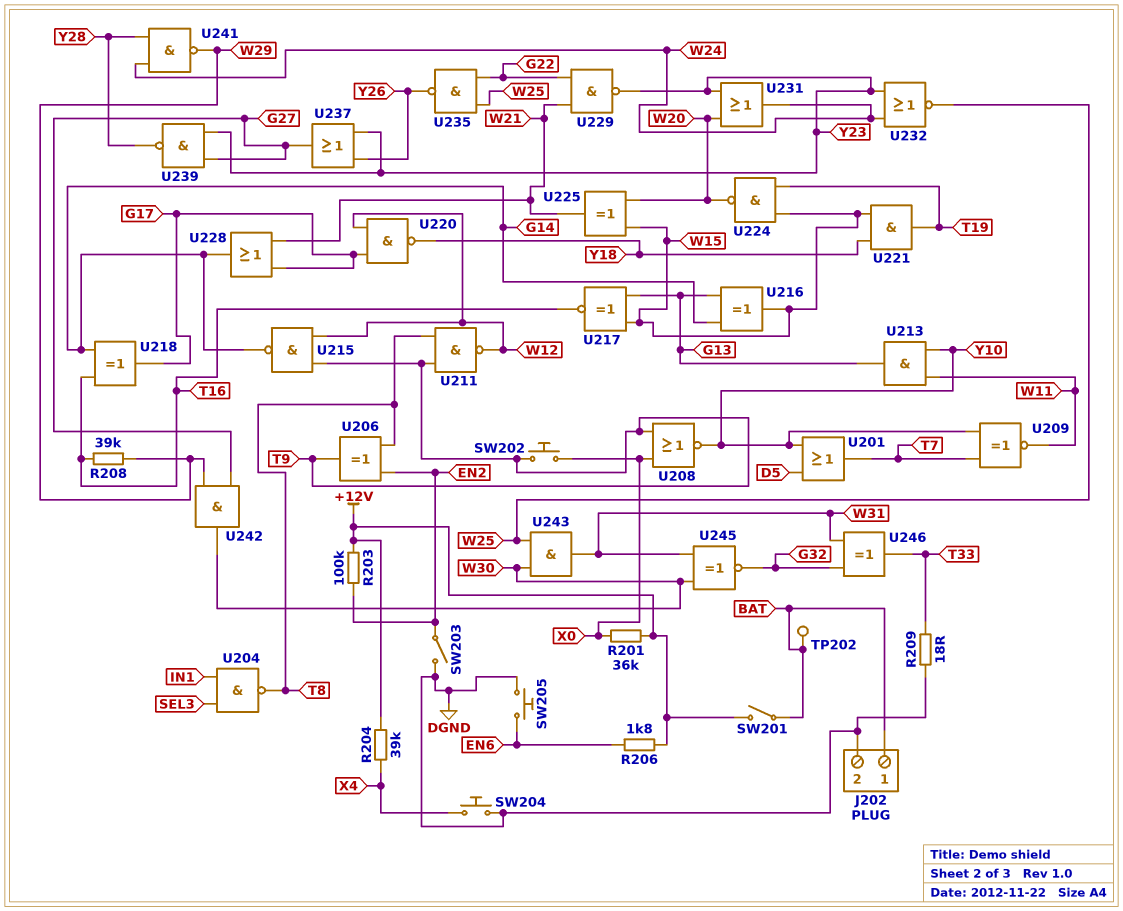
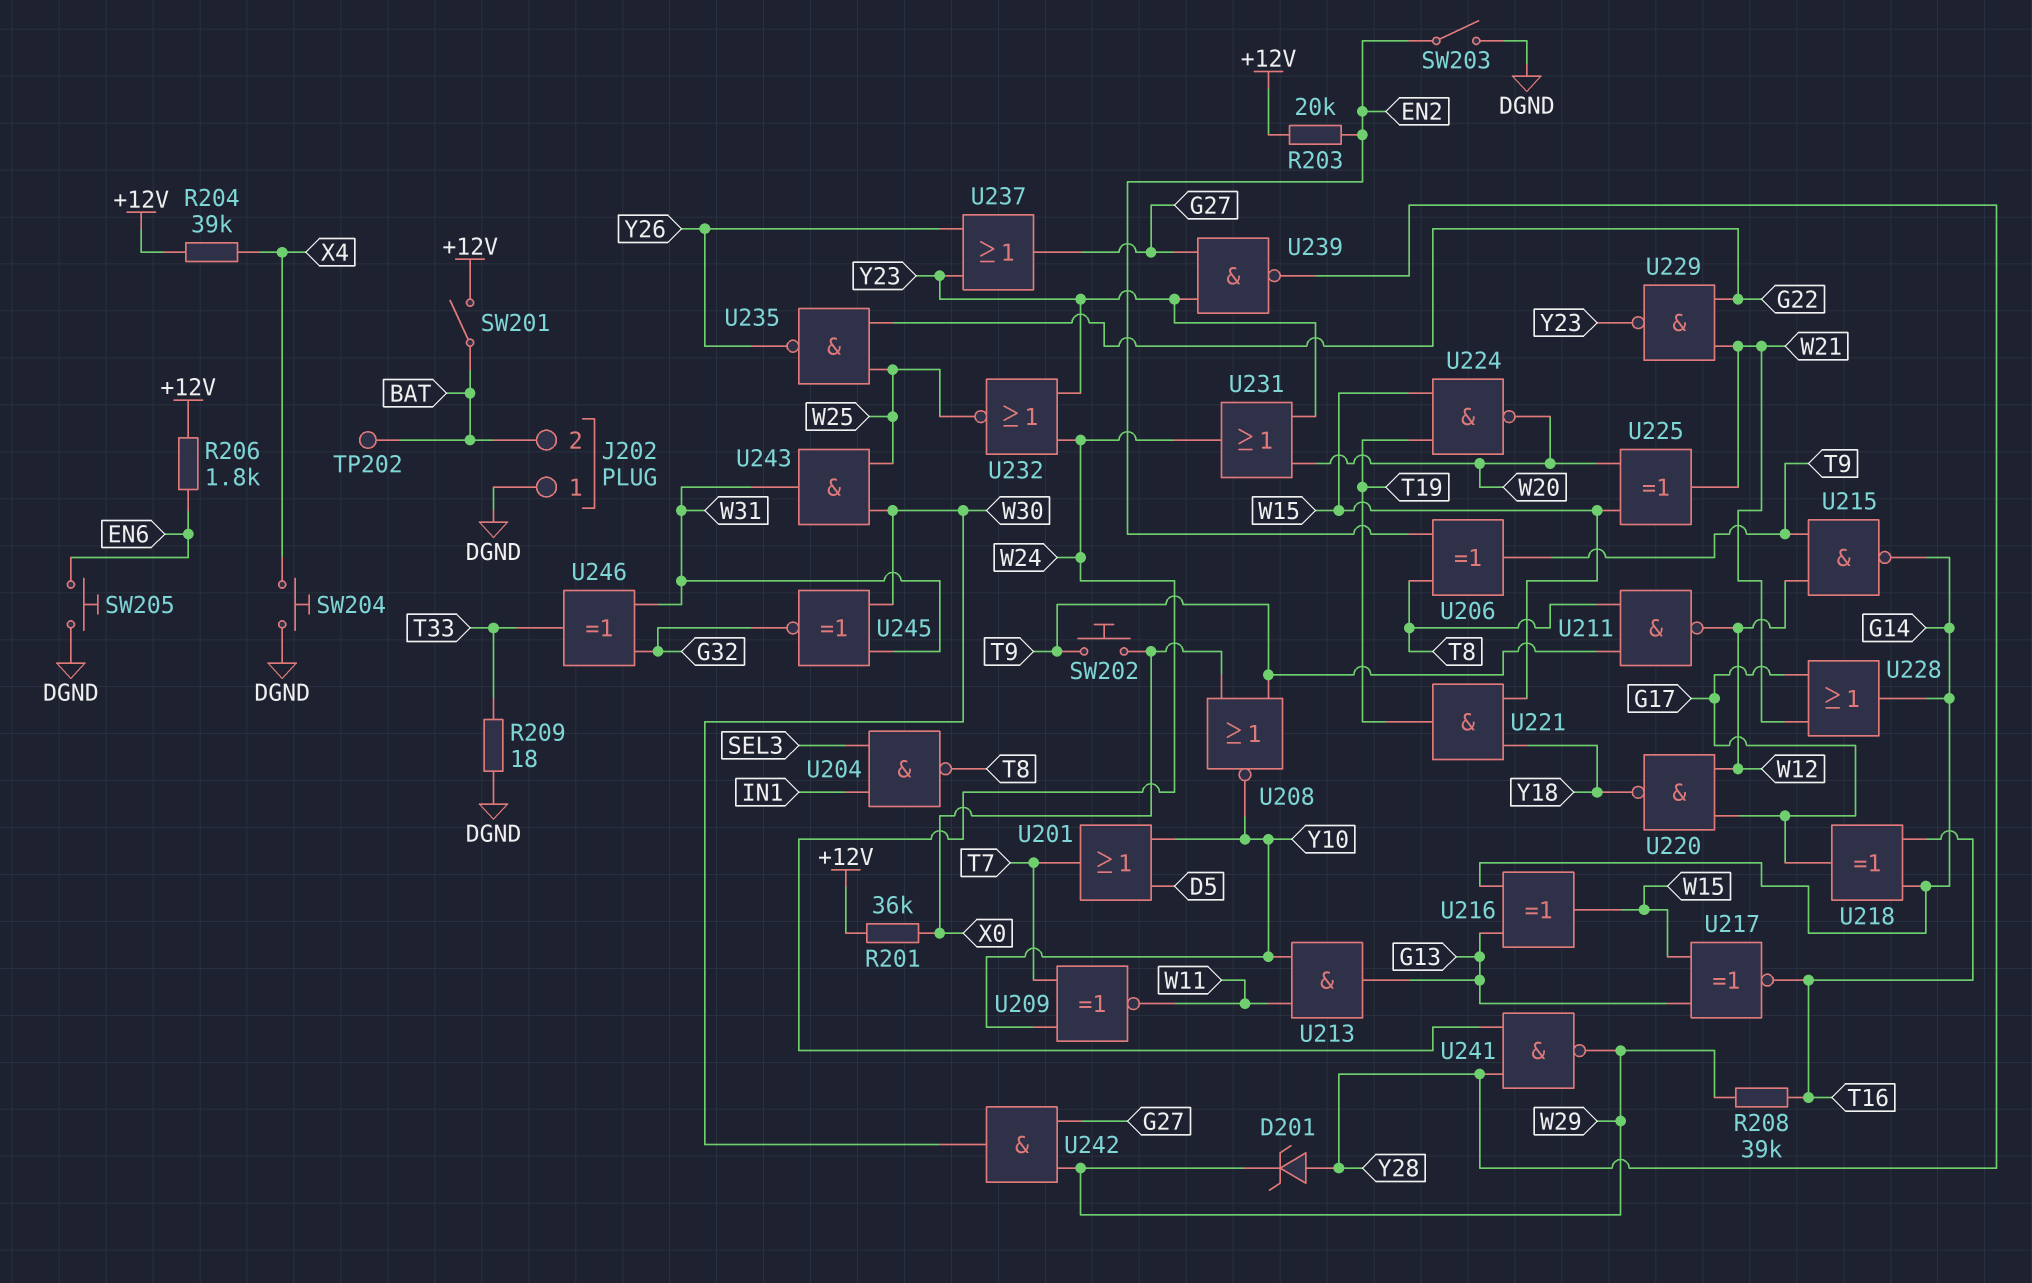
D201: none -> zener (A Y28, K W29)
J202 pin 1: BAT -> DGND
J202 pin 2: DGND -> BAT
R203: 100k (+12V, EN2) -> 20k (+12V, EN2)

